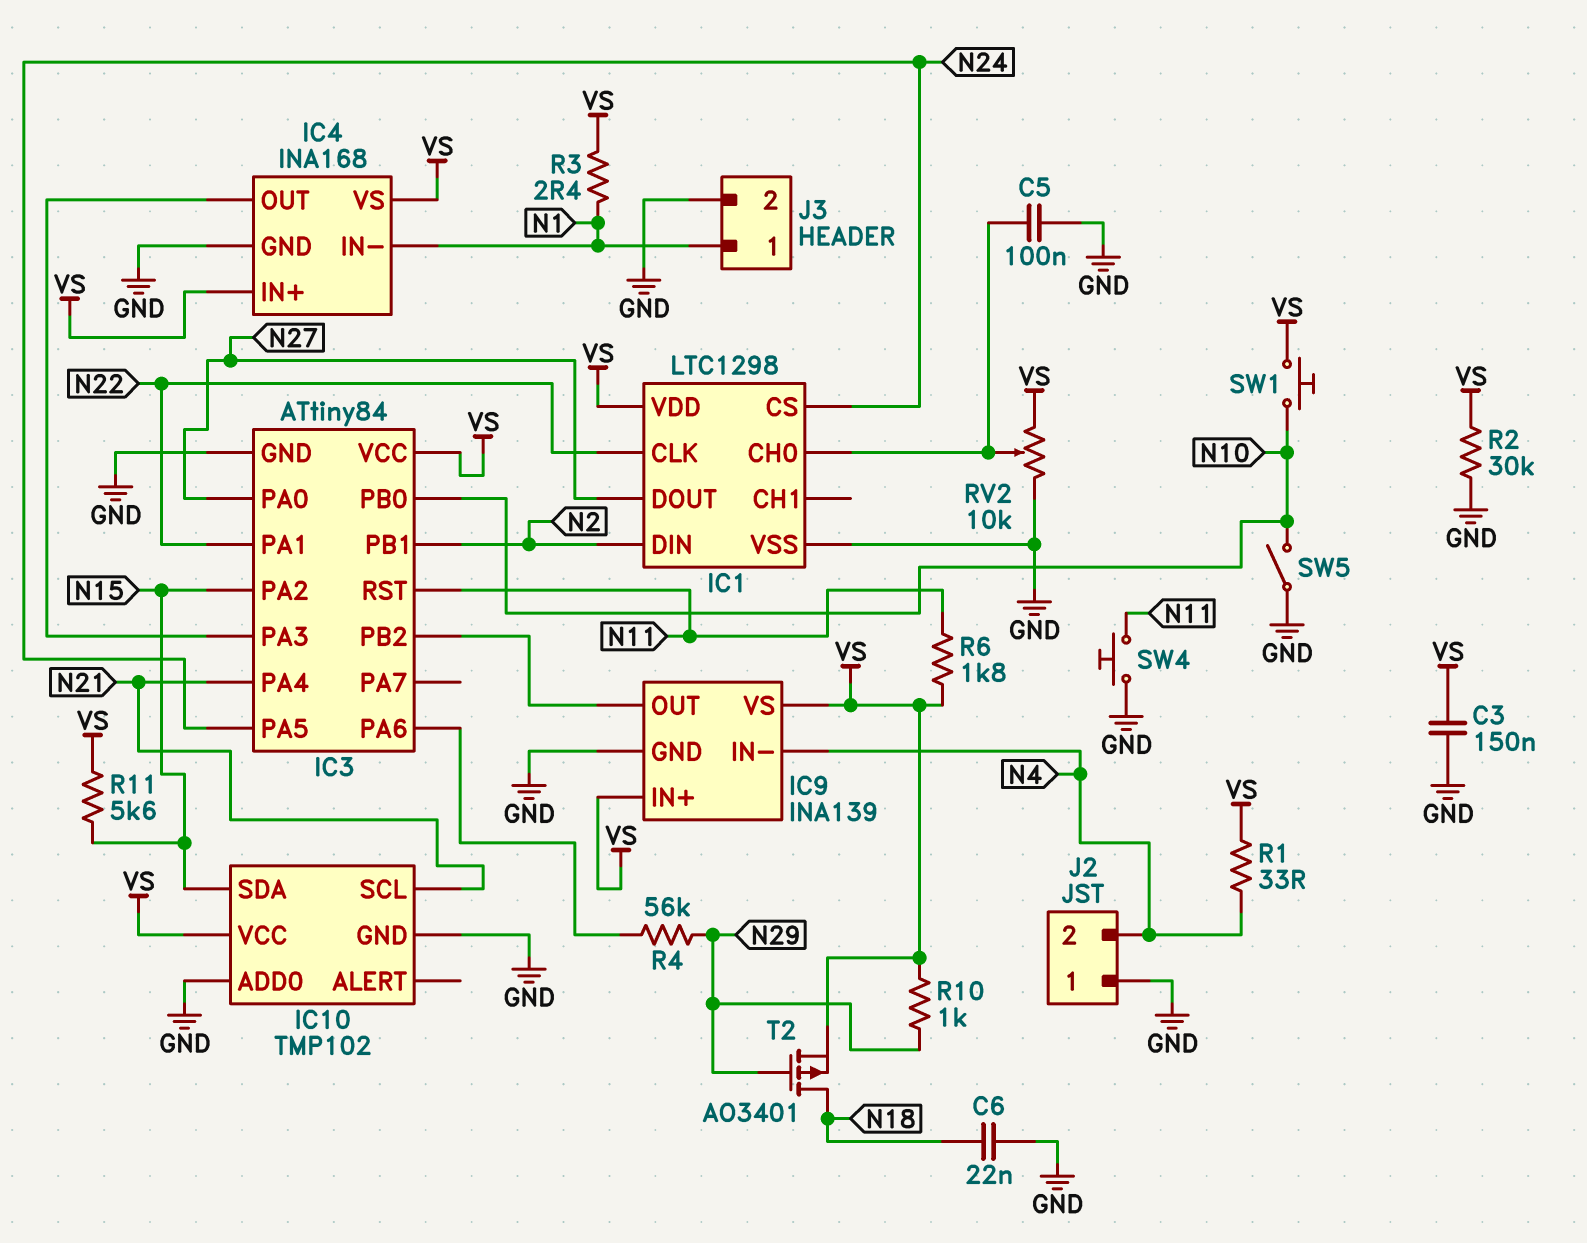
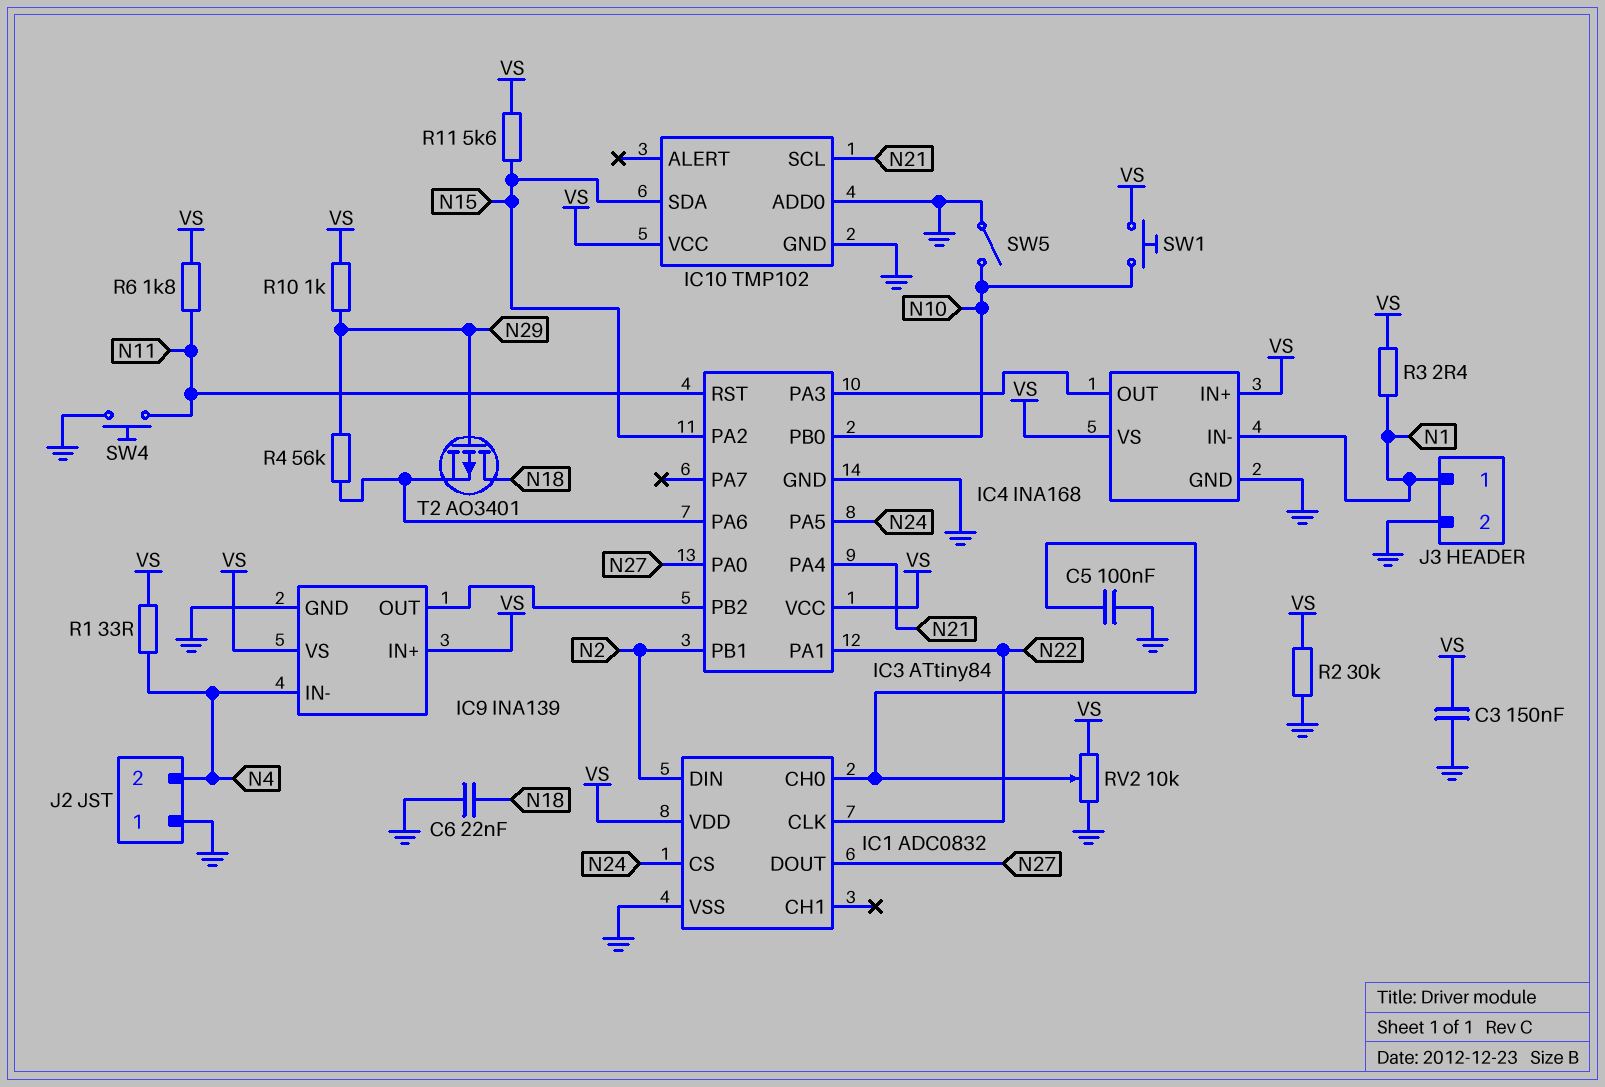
IC1: LTC1298 -> ADC0832
T2: PMOS AO3401 (G N29, D N18, S VS) -> PMOS AO3401 (G N29, D N18, S IC3/PA6)

